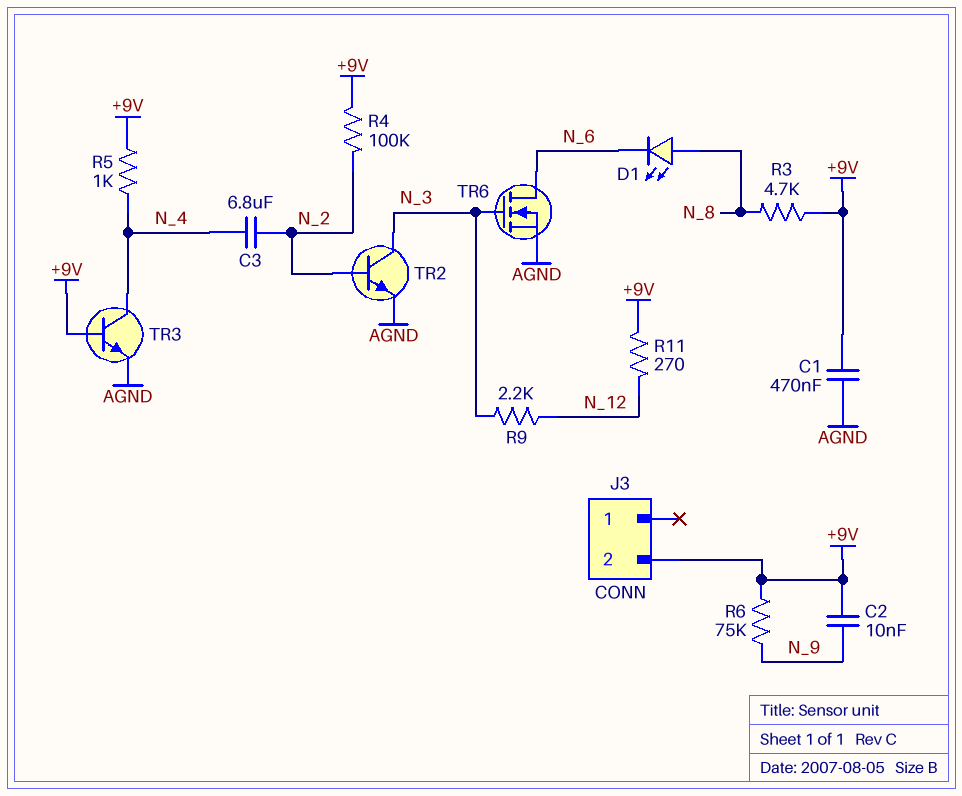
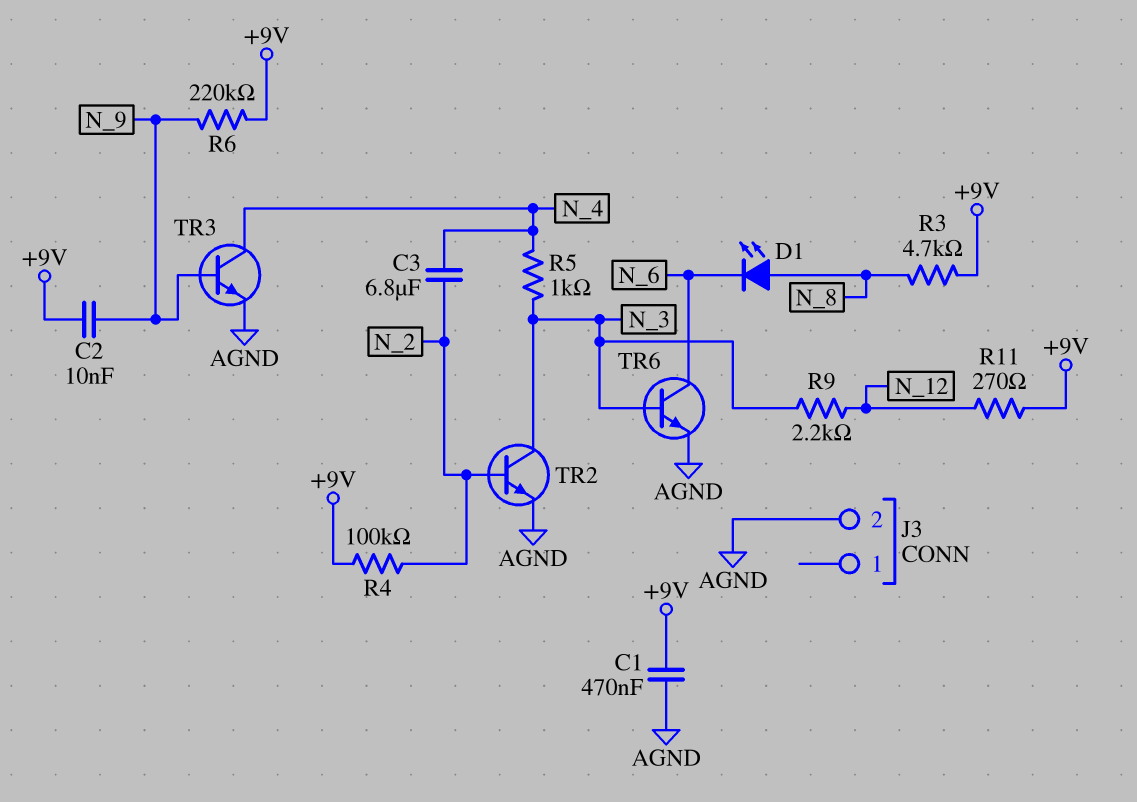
J3 pin 2: +9V -> AGND
R5: 1k (+9V, N_4) -> 1k (N_3, N_4)
R6: 75k (+9V, N_9) -> 220k (+9V, N_9)
TR3: NPN (B +9V, C N_4, E AGND) -> NPN (B N_9, C N_4, E AGND)
TR6: NMOS (G N_3, D N_6, S AGND) -> NPN (B N_3, C N_6, E AGND)

